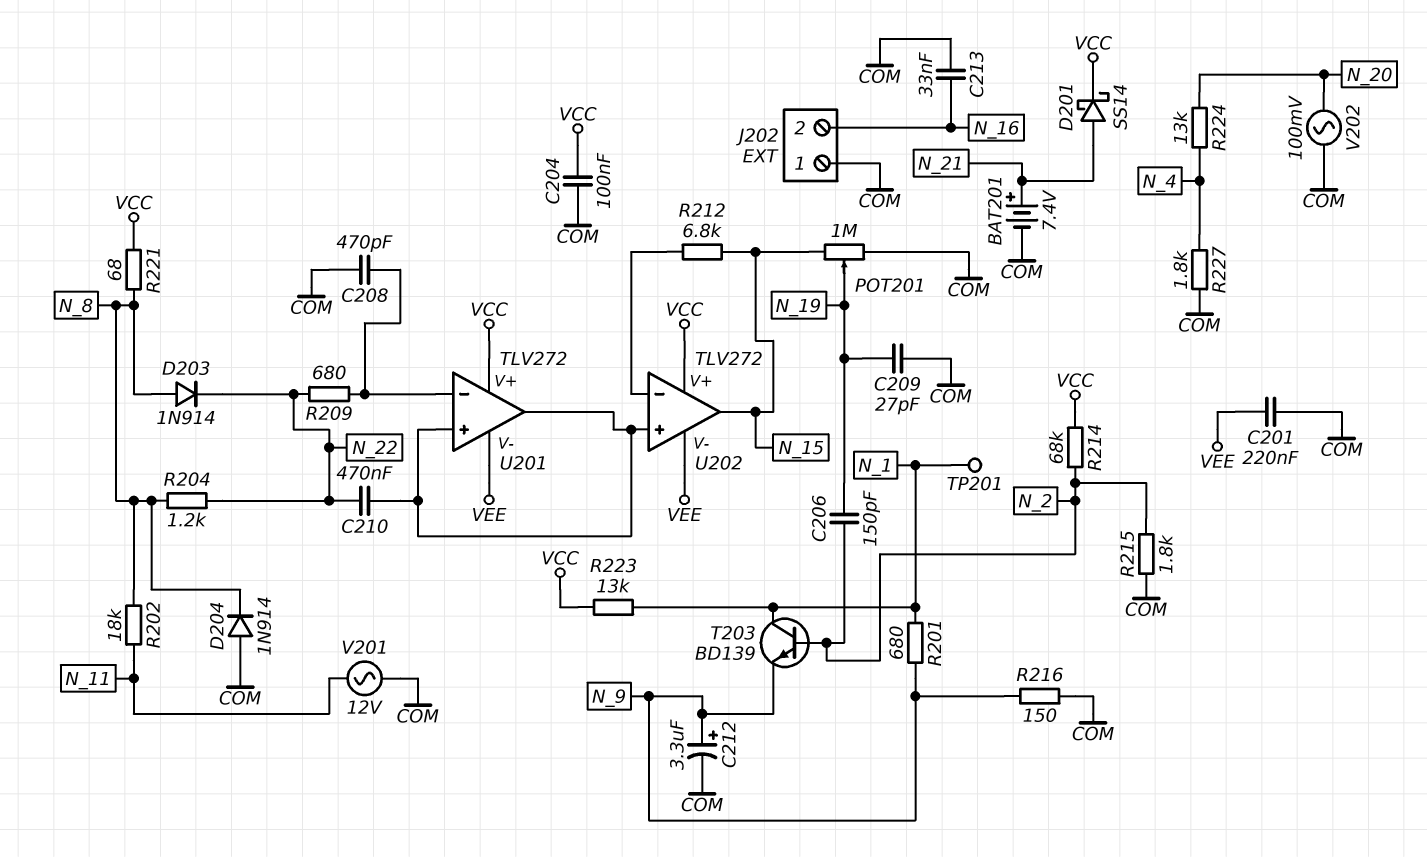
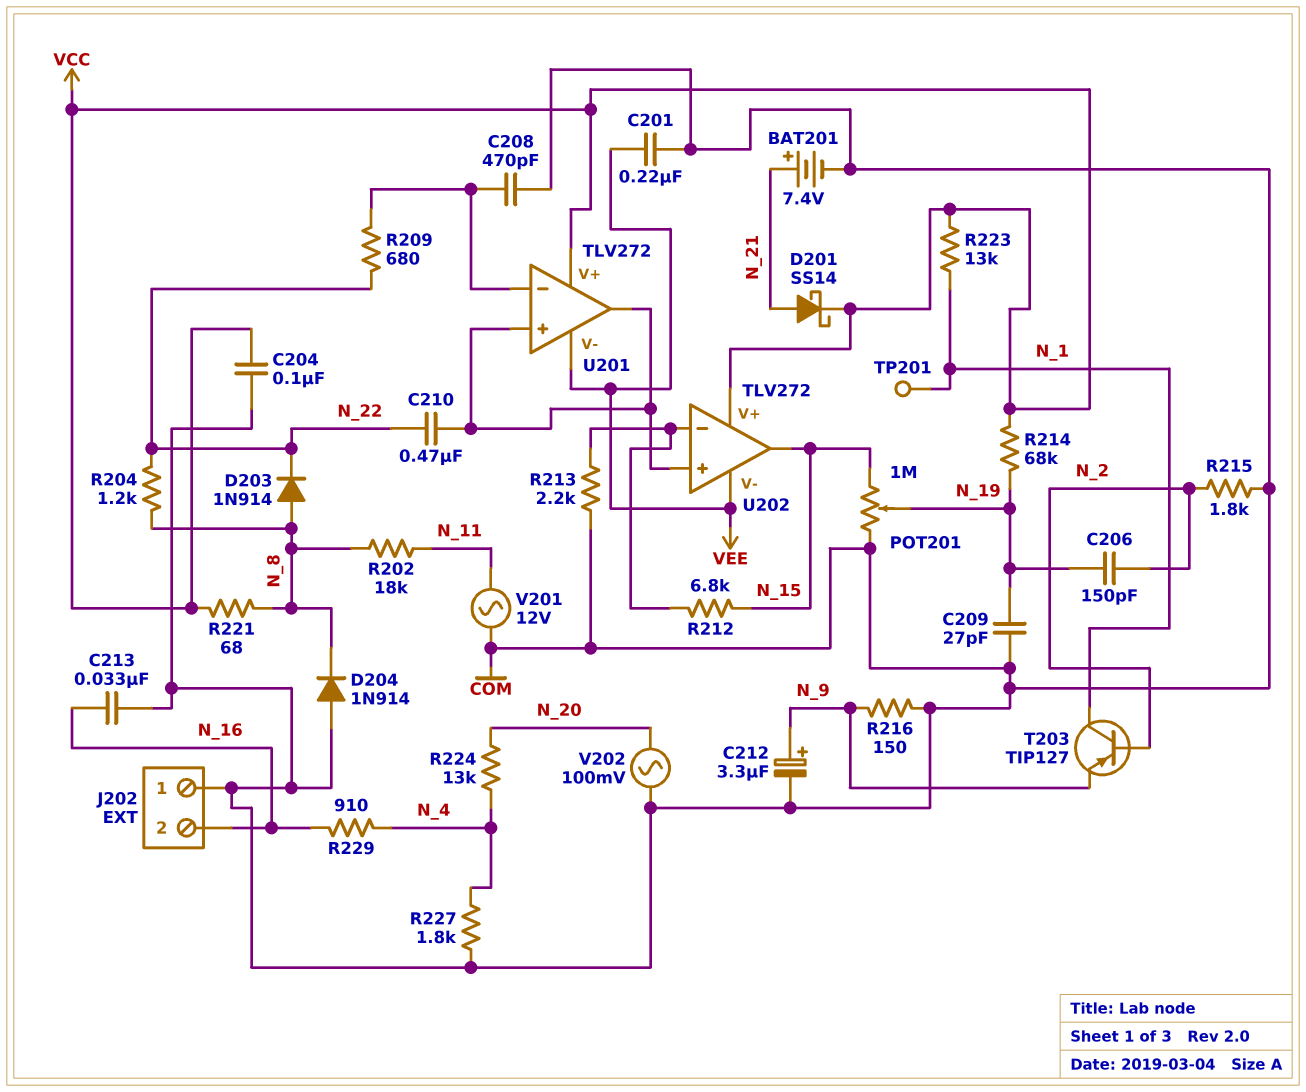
R201: 680 (N_1, N_9) -> none
R213: none -> 2.2k (COM, U202/in-)
R214: 68k (N_2, VCC) -> 68k (N_19, VCC)
R229: none -> 910 (N_4, N_16)
T203: NPN BD139 (B N_2, C N_1, E N_9) -> PNP TIP127 (B N_2, C N_1, E N_9)

